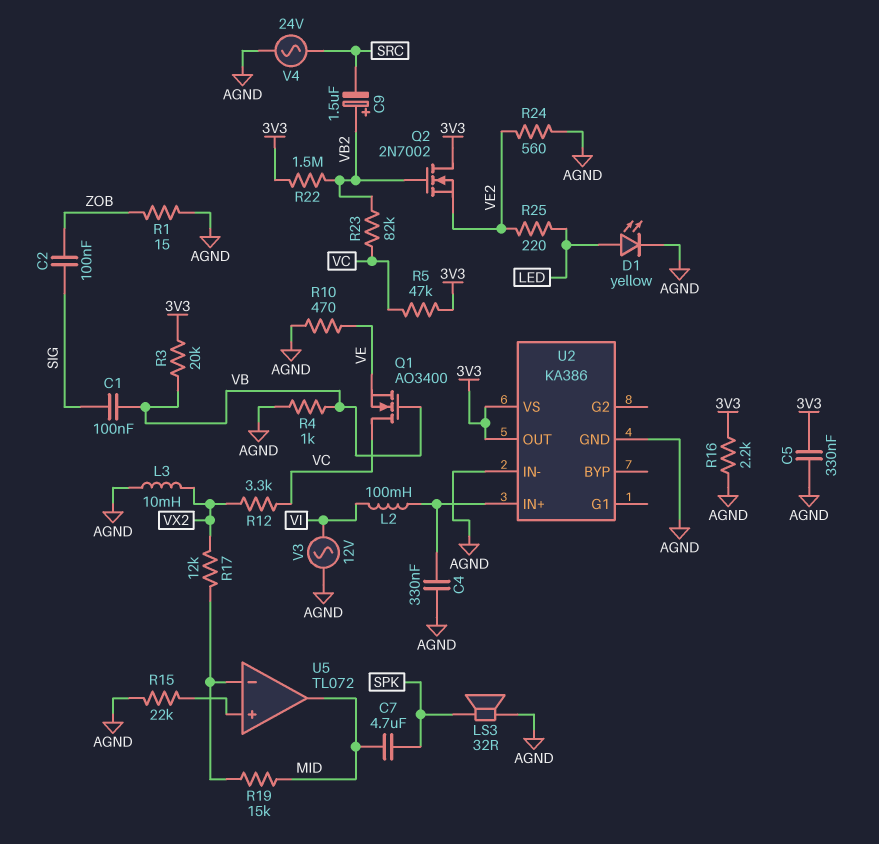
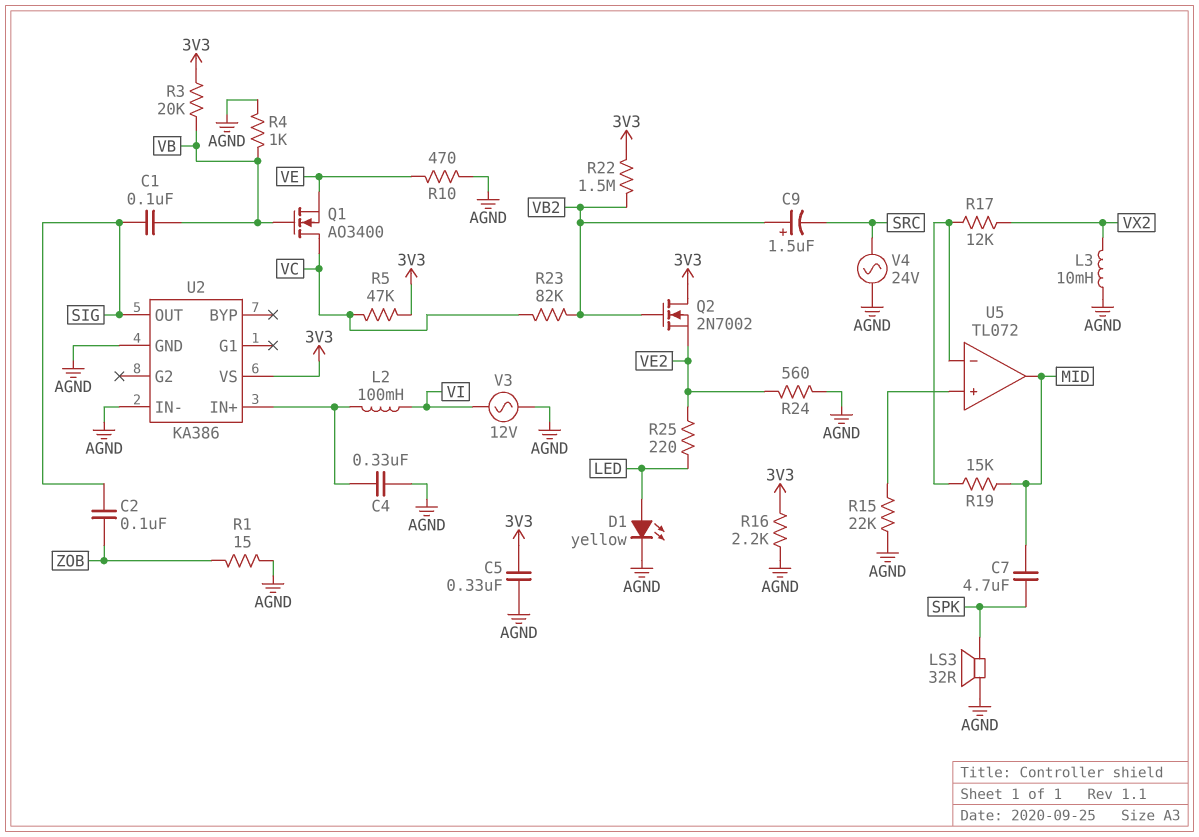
R12: 3.3k (VC, VX2) -> none
U2 pin OUT: 3V3 -> SIG

